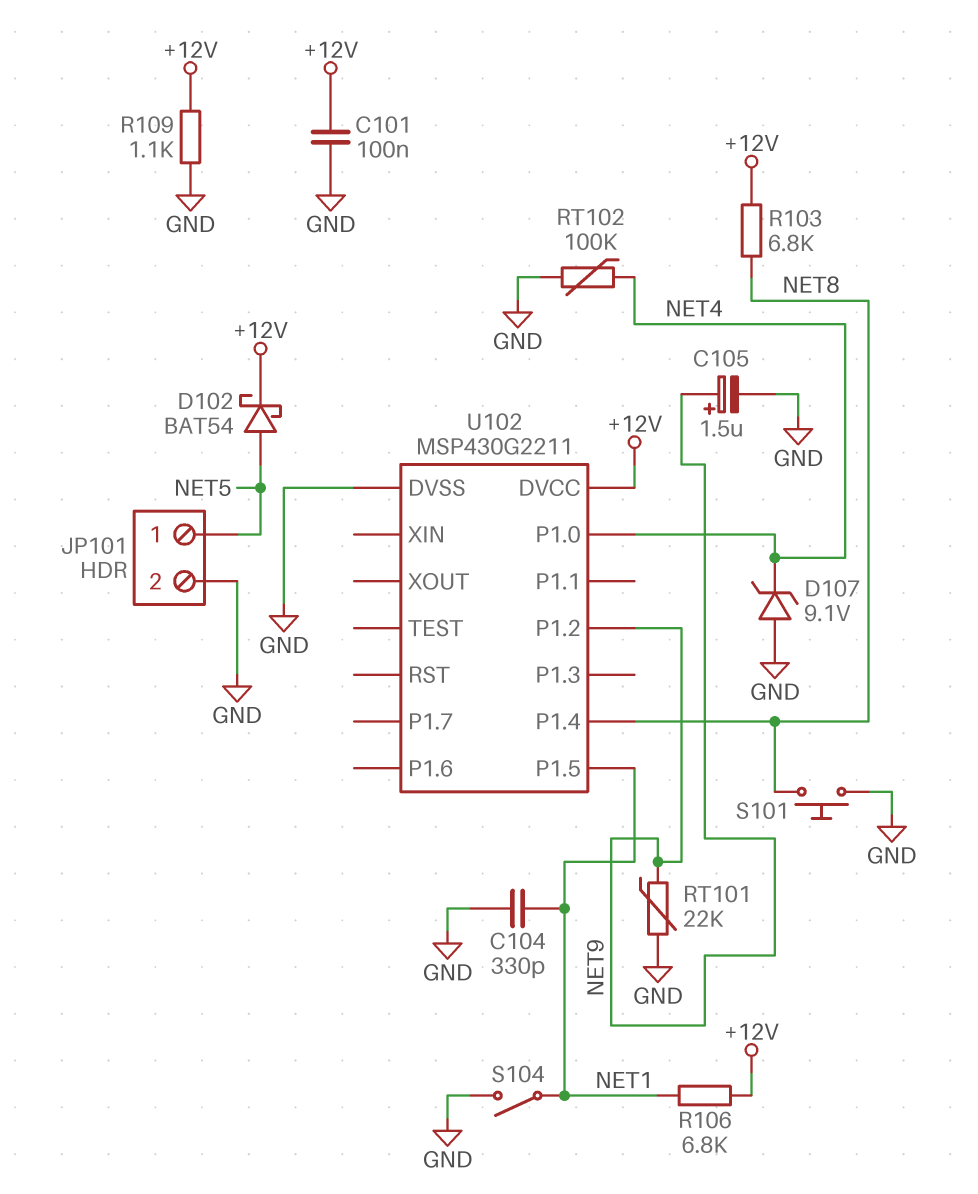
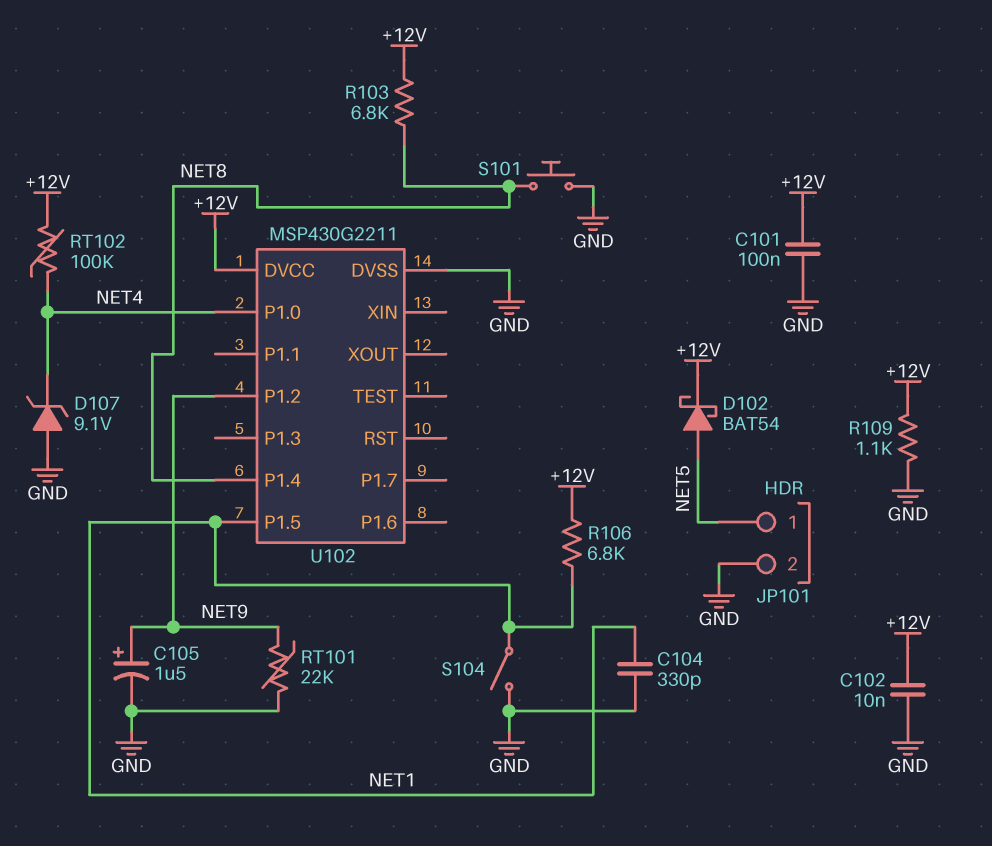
C102: none -> 10nF (+12V, GND)
RT102: 100k (GND, NET4) -> 100k (+12V, NET4)

